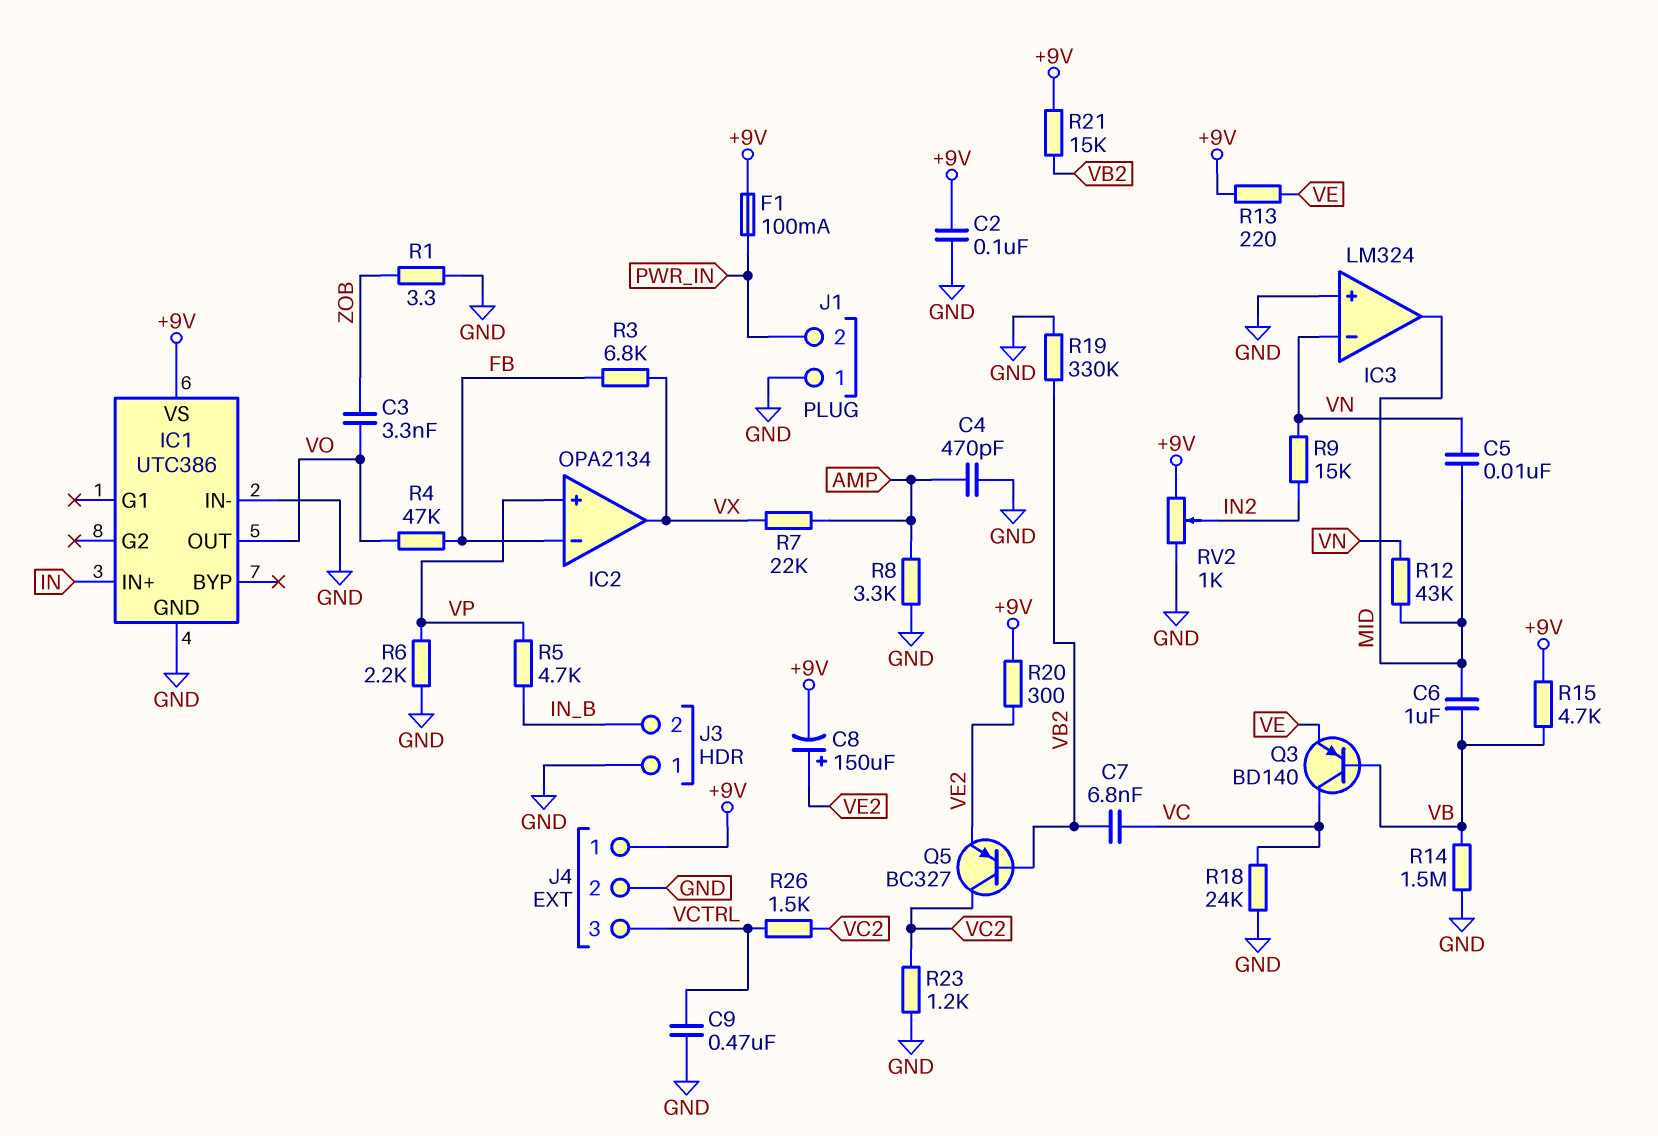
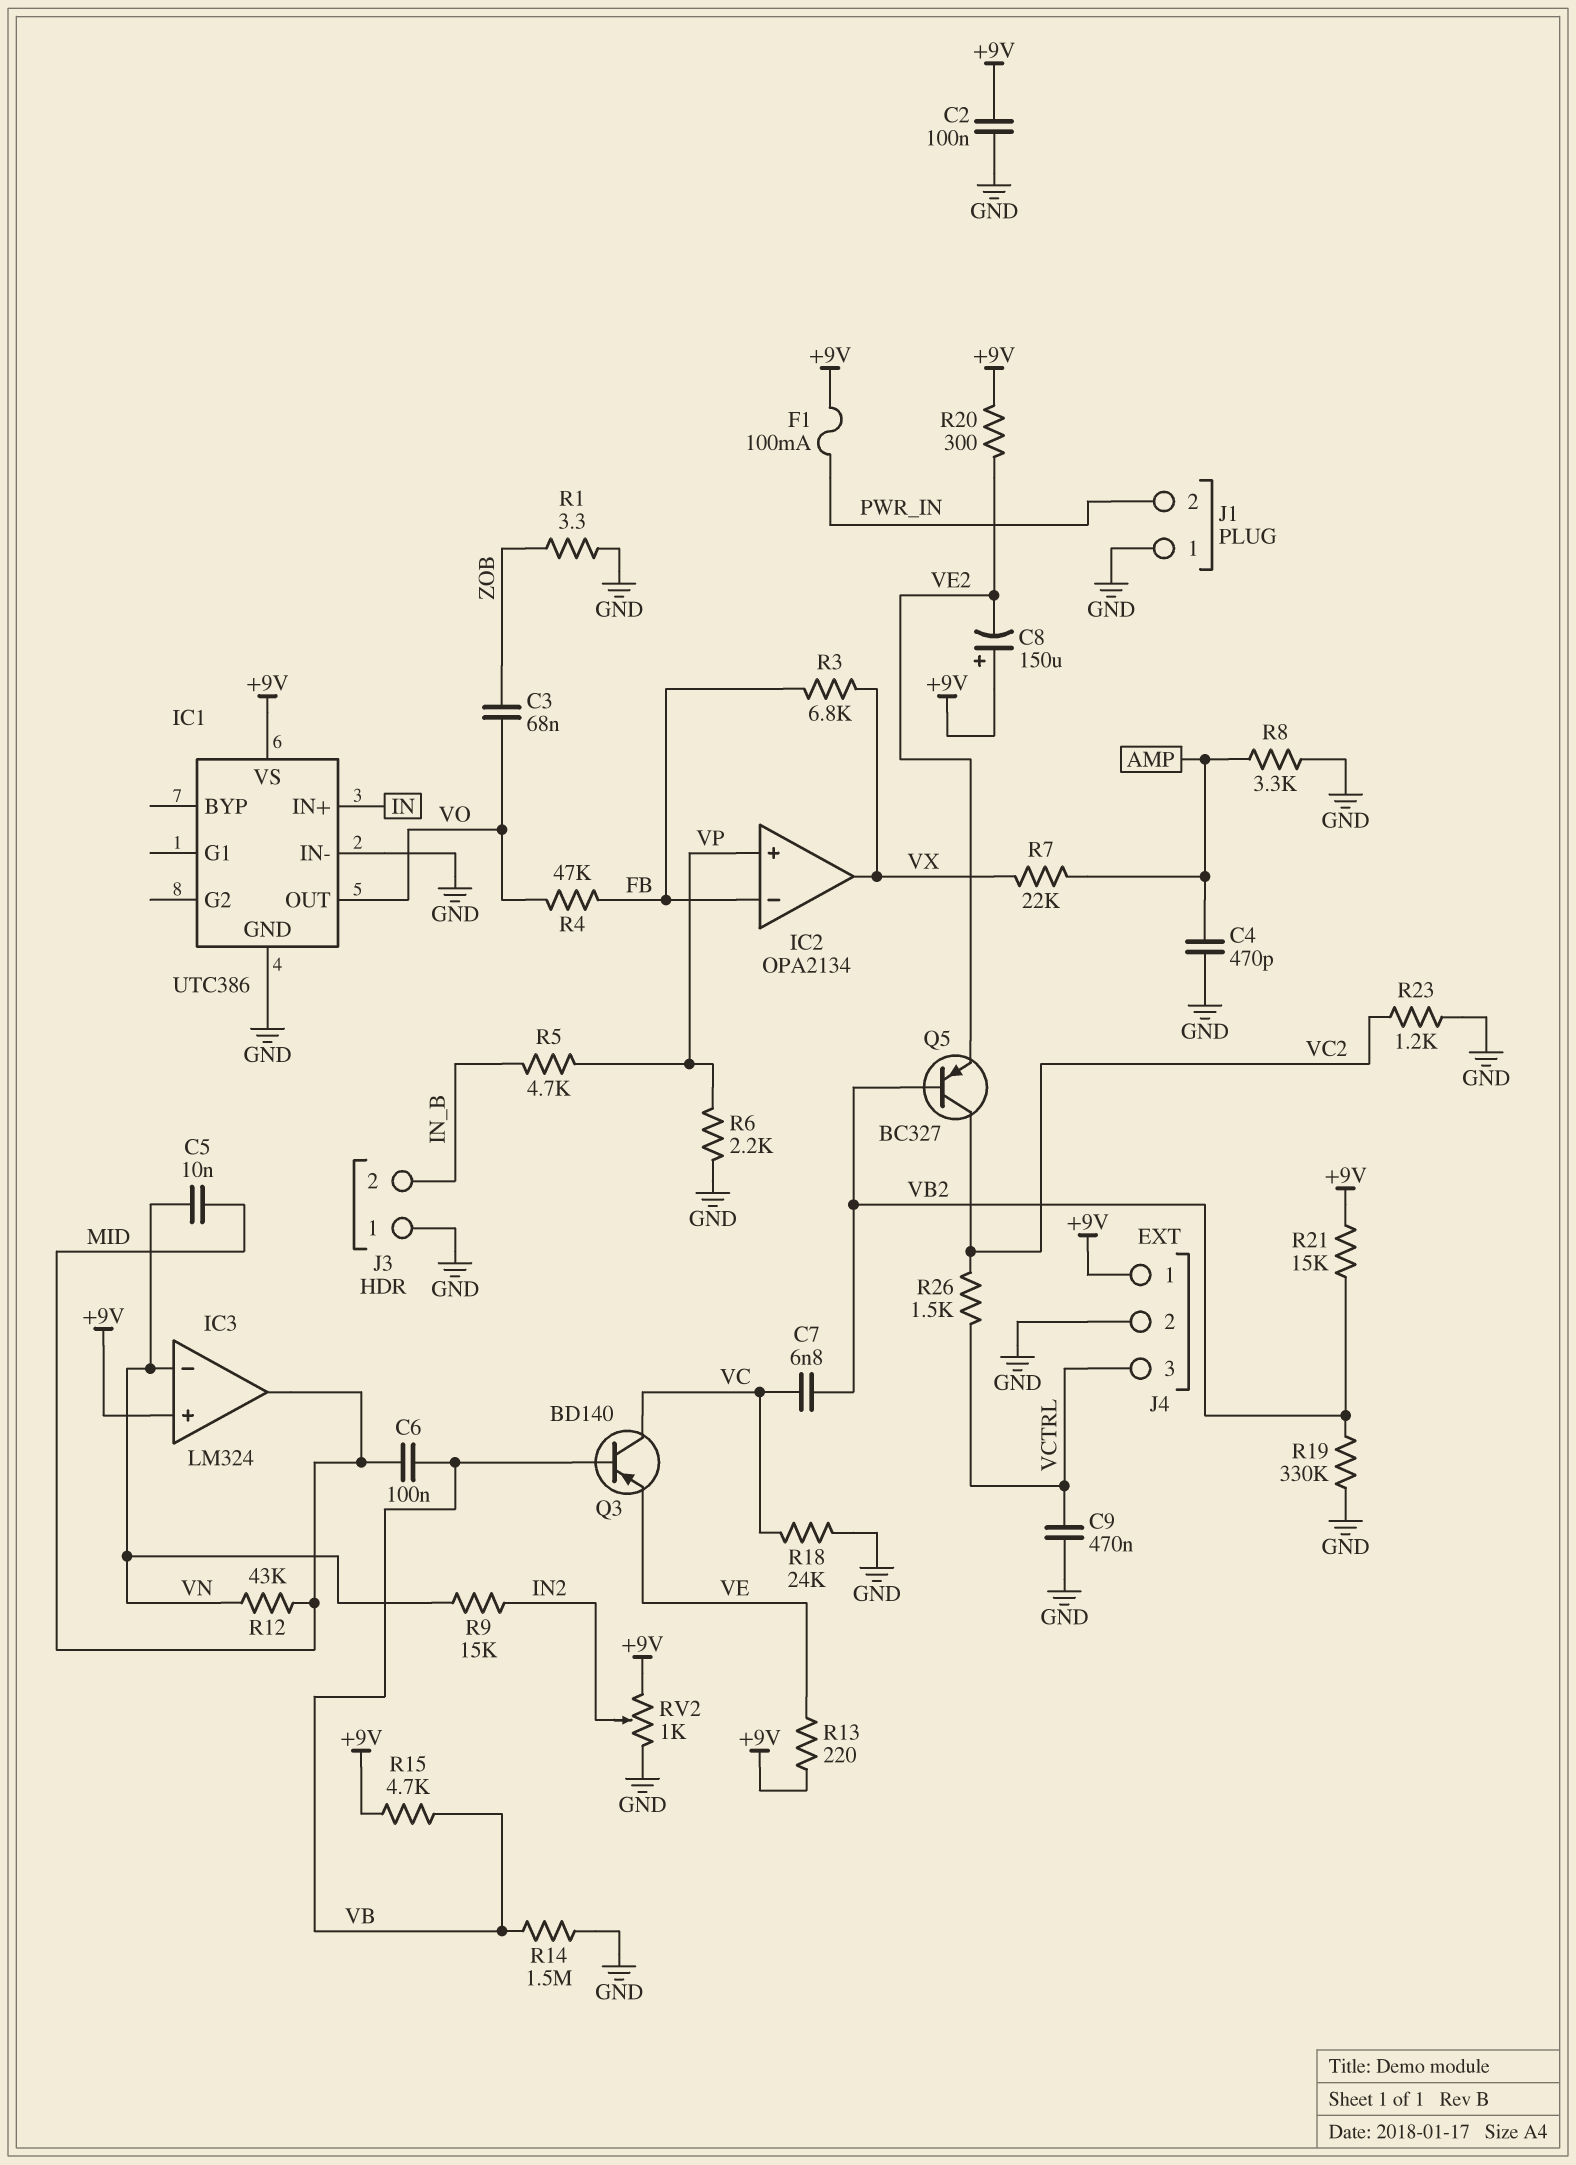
C3: 3.3nF (VO, ZOB) -> 68nF (VO, ZOB)
C6: 1uF (MID, VB) -> 100nF (MID, VB)
C8: 150uF (plus VE2, minus +9V) -> 150uF (plus +9V, minus VE2)
IC3 pin in+: GND -> +9V

